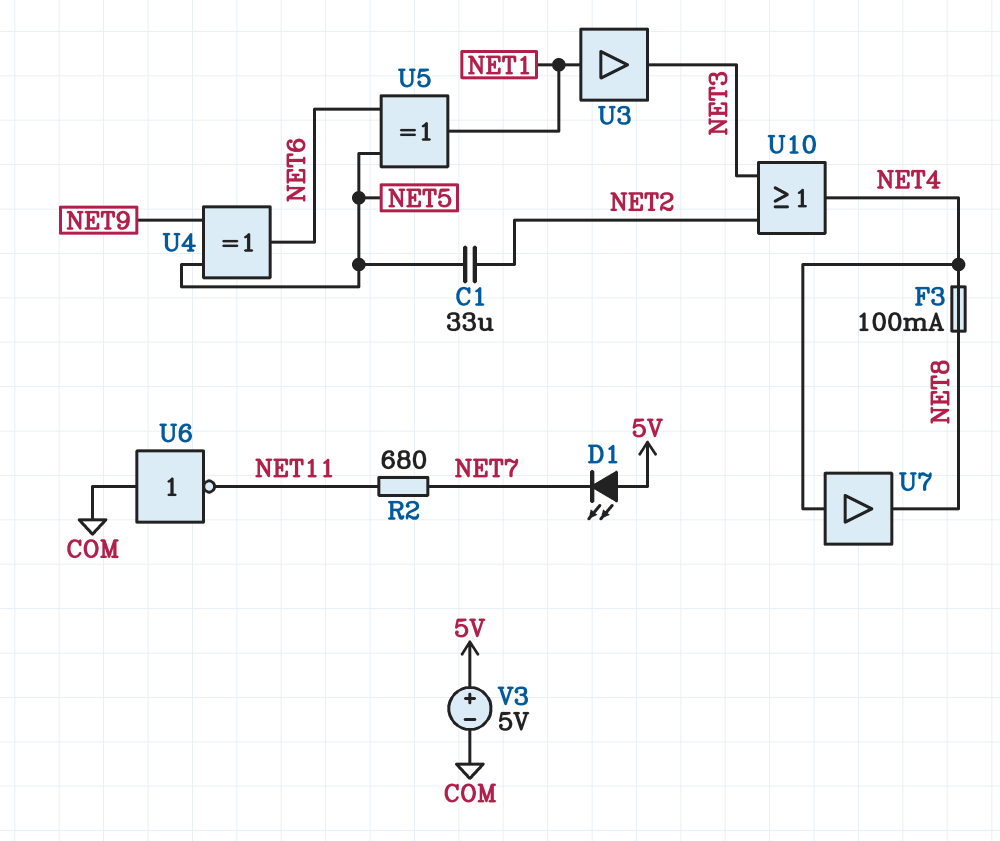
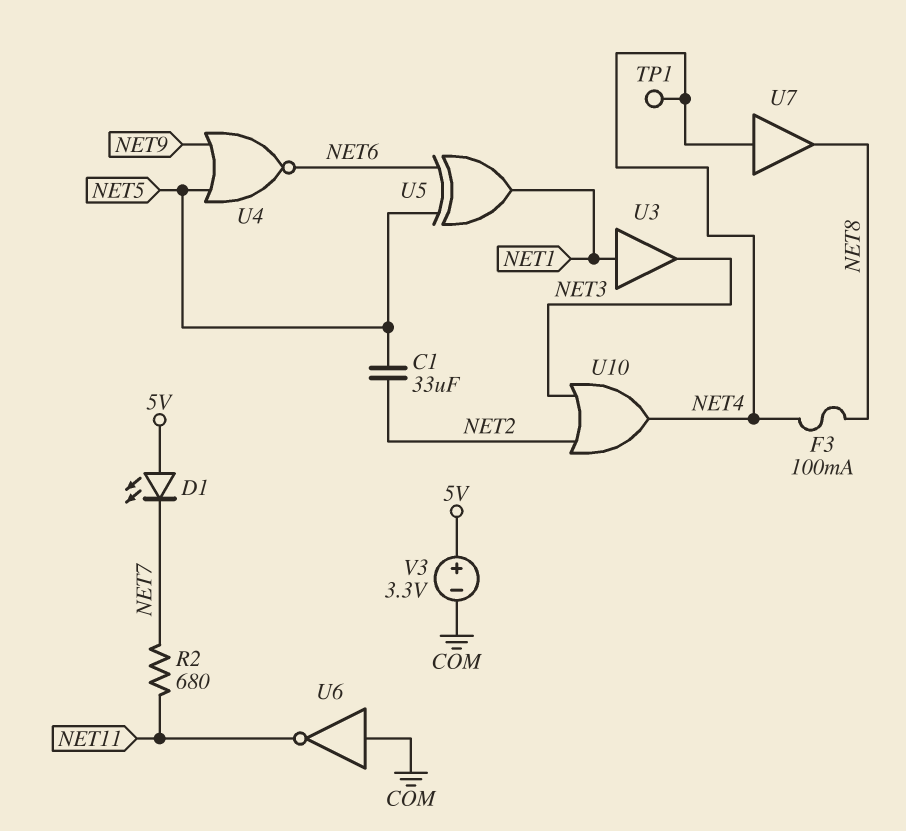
TP1: none -> test point (NET4)
U4: XOR (in NET5, in NET9, out NET6) -> NOR (in NET5, in NET9, out NET6)
V3: 5V (plus 5V, minus COM) -> 3.3V (plus 5V, minus COM)

